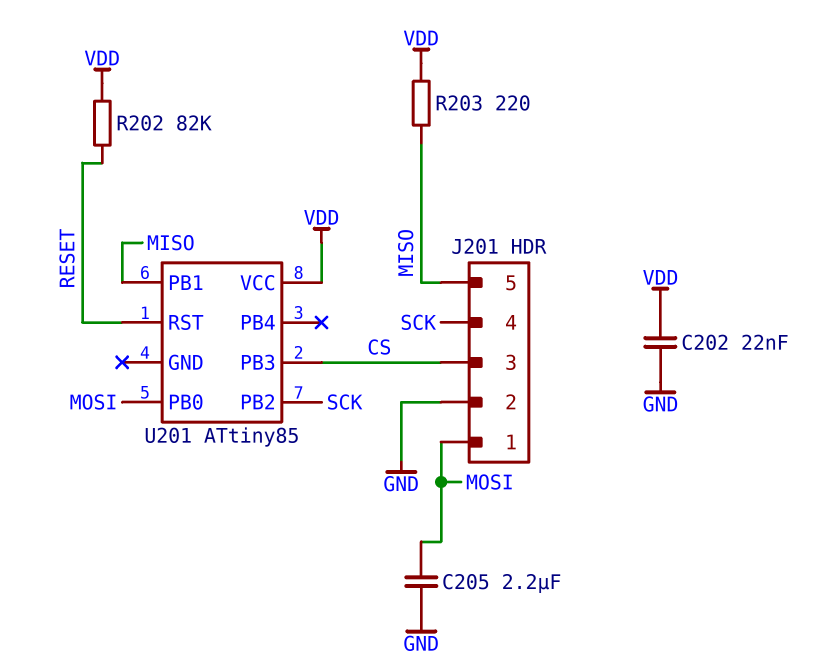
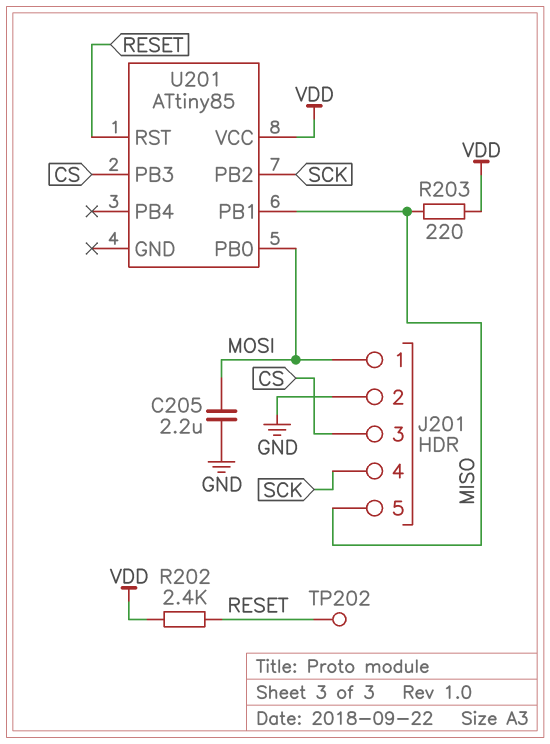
C202: 22nF (GND, VDD) -> none
R202: 82k (RESET, VDD) -> 2.4k (RESET, VDD)
TP202: none -> test point (RESET)

